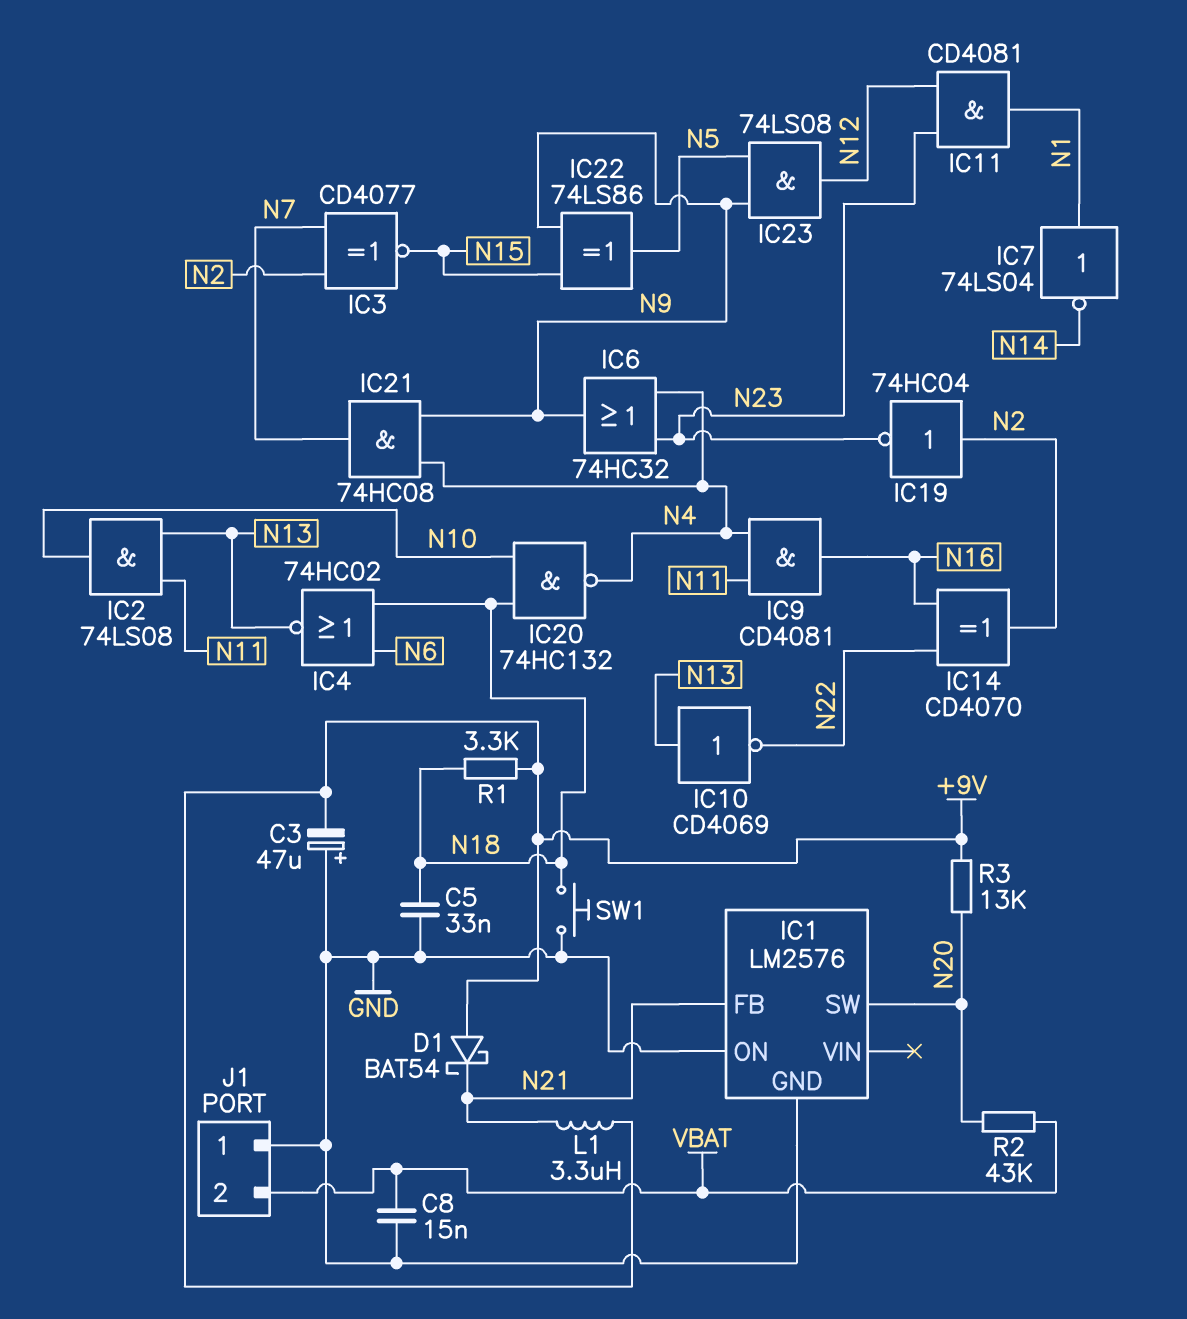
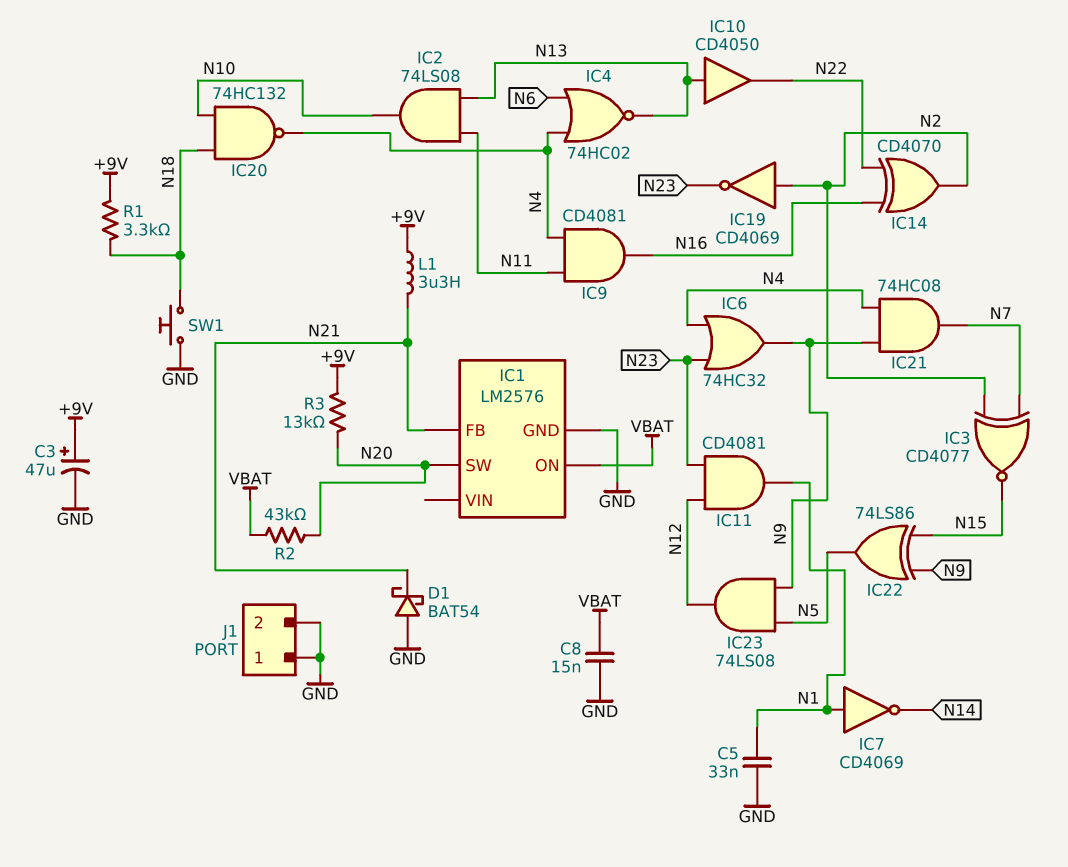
C3: 47uF (plus GND, minus +9V) -> 47uF (plus +9V, minus GND)
C5: 33nF (GND, N18) -> 33nF (GND, N1)
D1: schottky BAT54 (A +9V, K N21) -> schottky BAT54 (A GND, K N21)
IC1 pin ON: GND -> VBAT
IC4: NOR 74HC02 (in N6, in N18, out N13) -> NOR 74HC02 (in N4, in N6, out N13)
IC7: NOT 74LS04 (in N1, out N14) -> NOT CD4069 (in N1, out N14)
IC10: NOT CD4069 (in N13, out N22) -> buffer CD4050 (in N13, out N22)
IC19: NOT 74HC04 (in N2, out N23) -> NOT CD4069 (in N2, out N23)
J1 pin 2: VBAT -> GND

